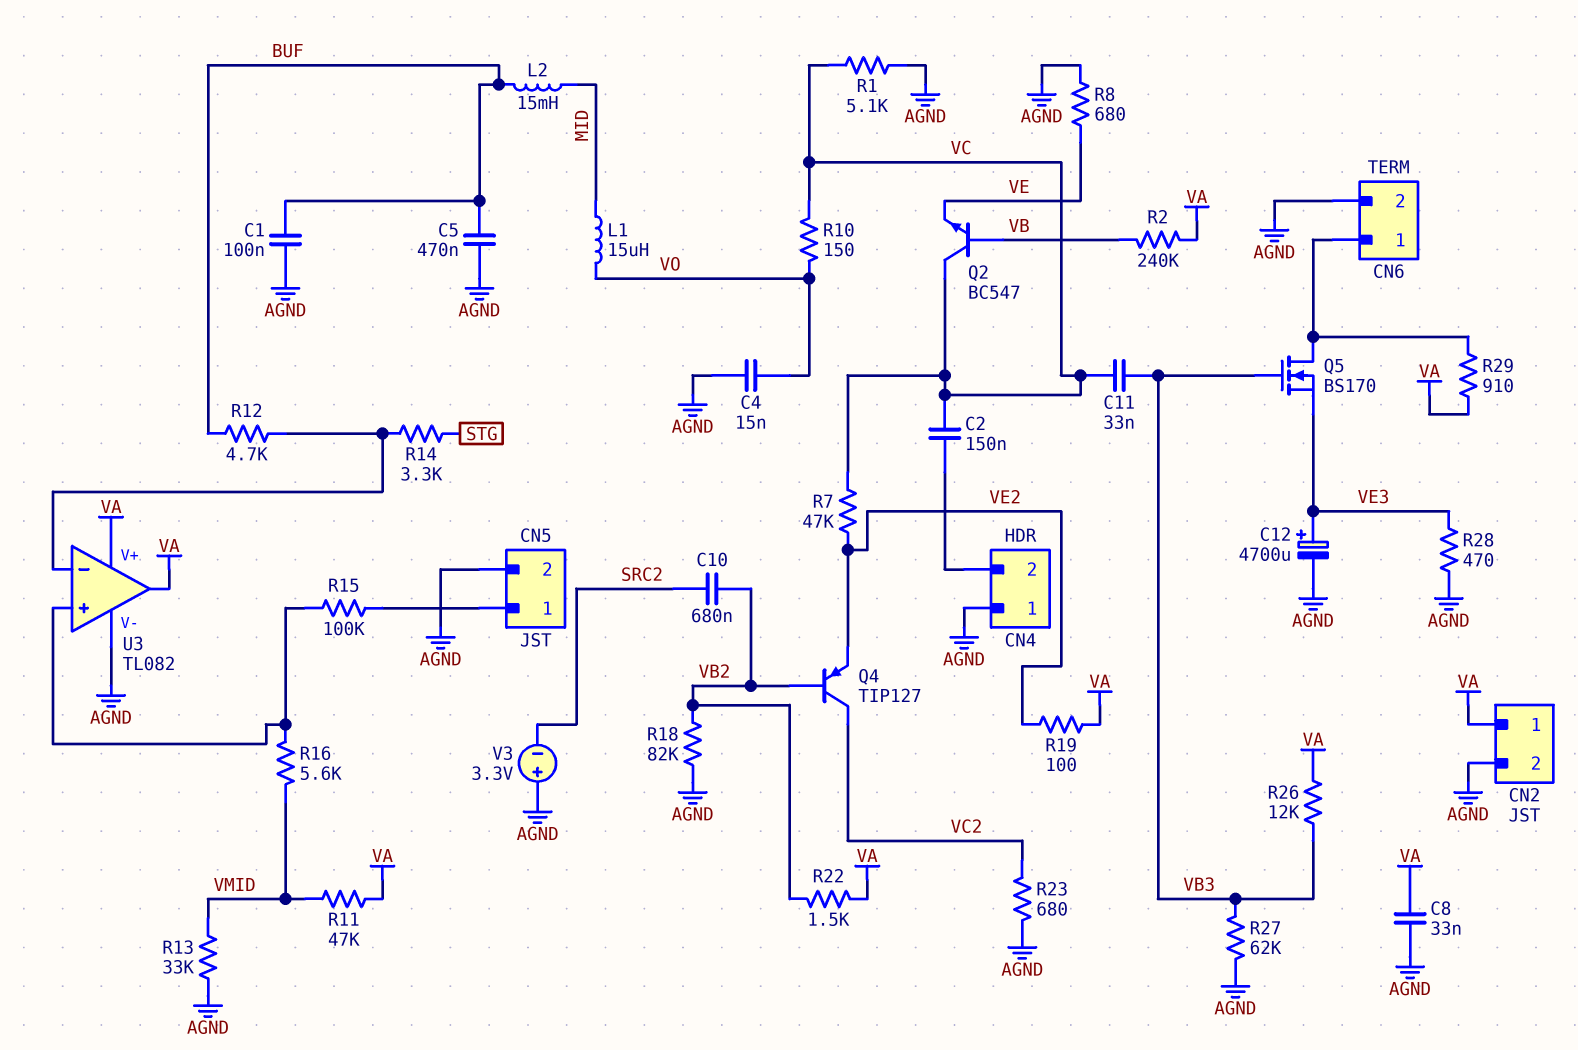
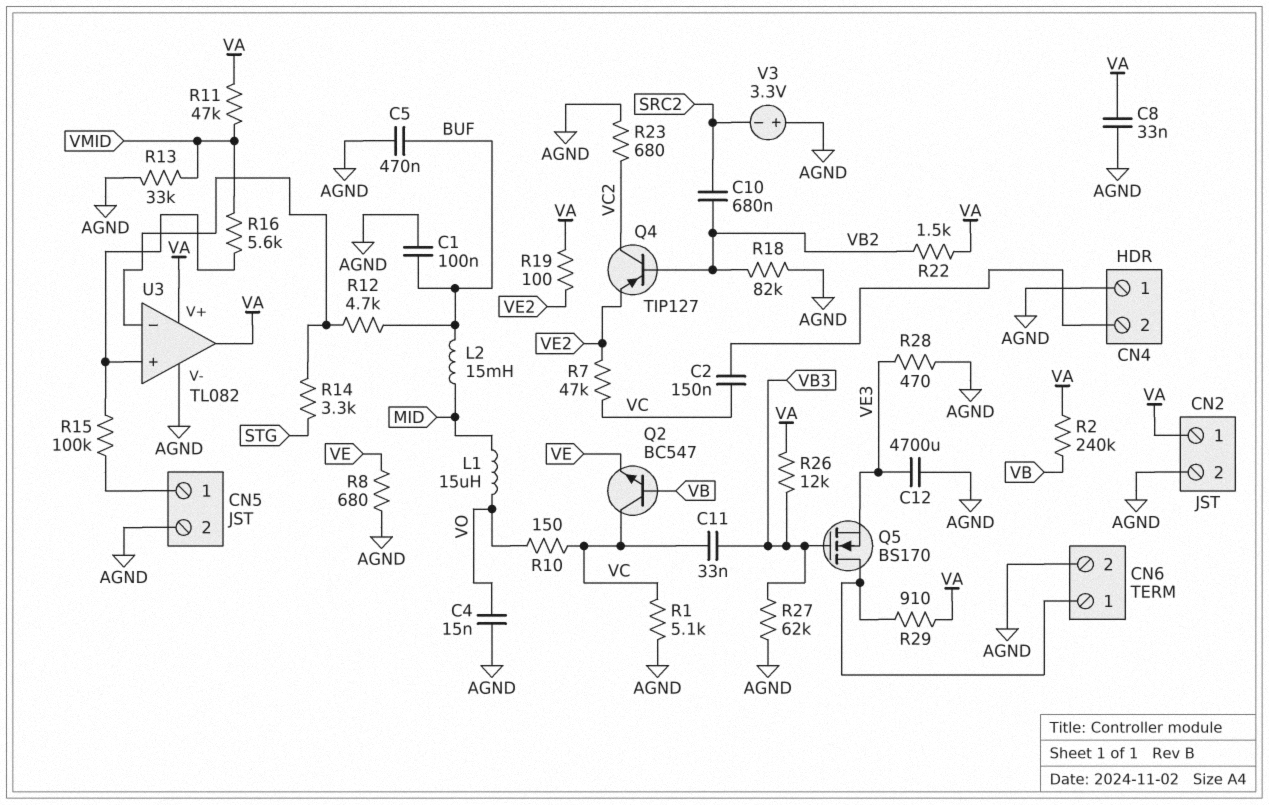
C12: 4700uF (plus VE3, minus AGND) -> 4700uF (AGND, VE3)

